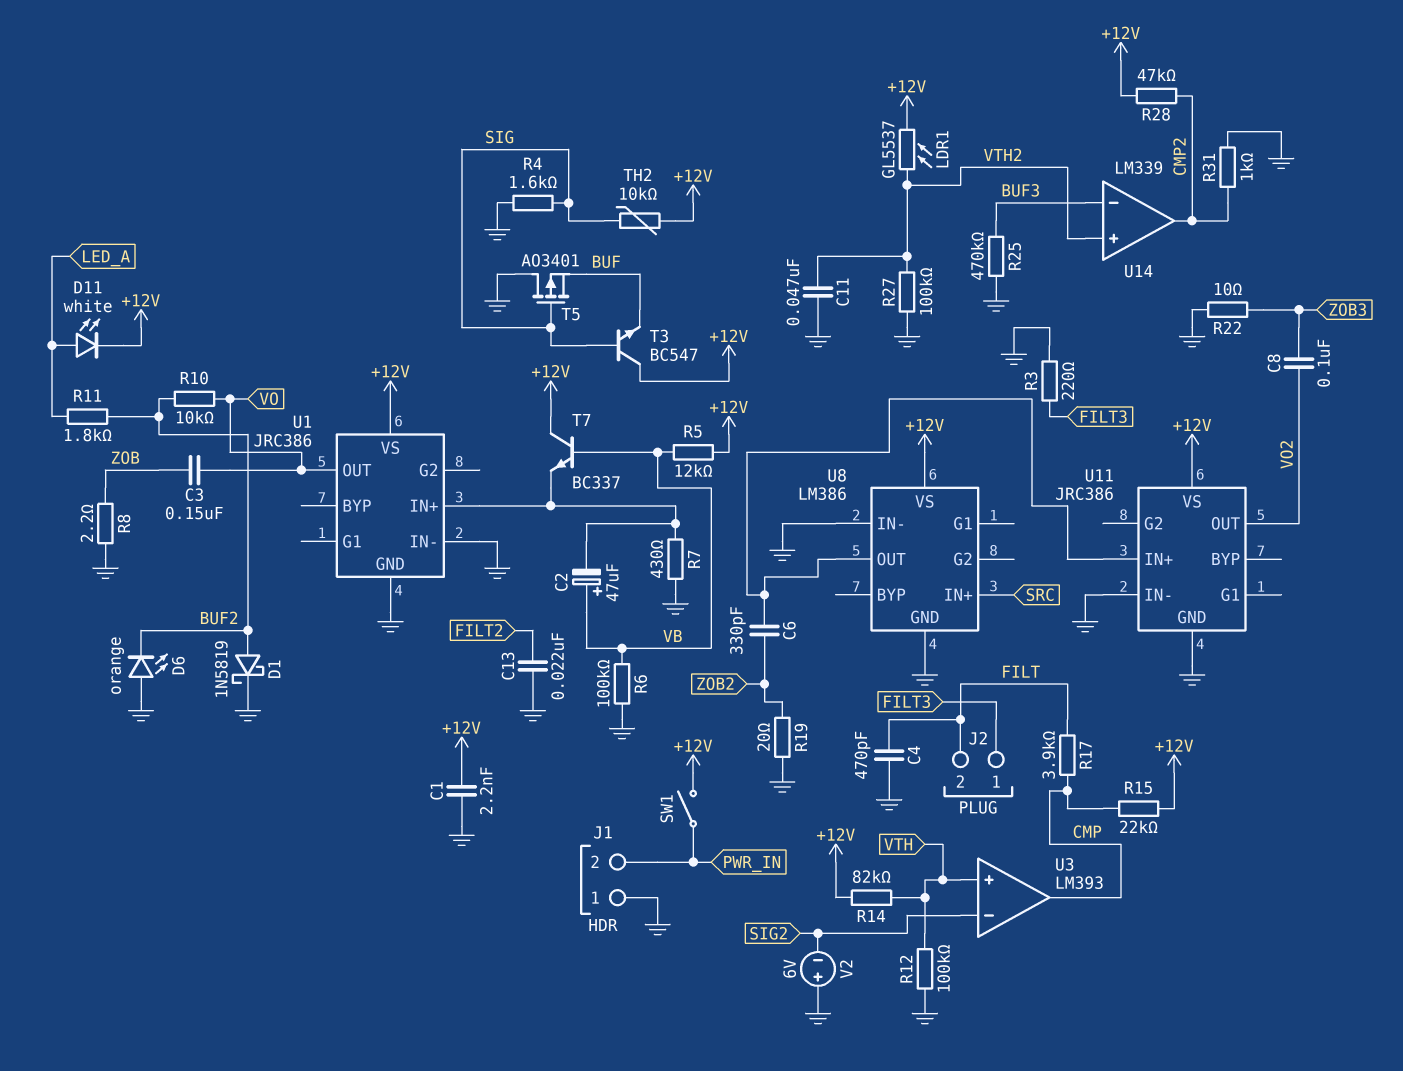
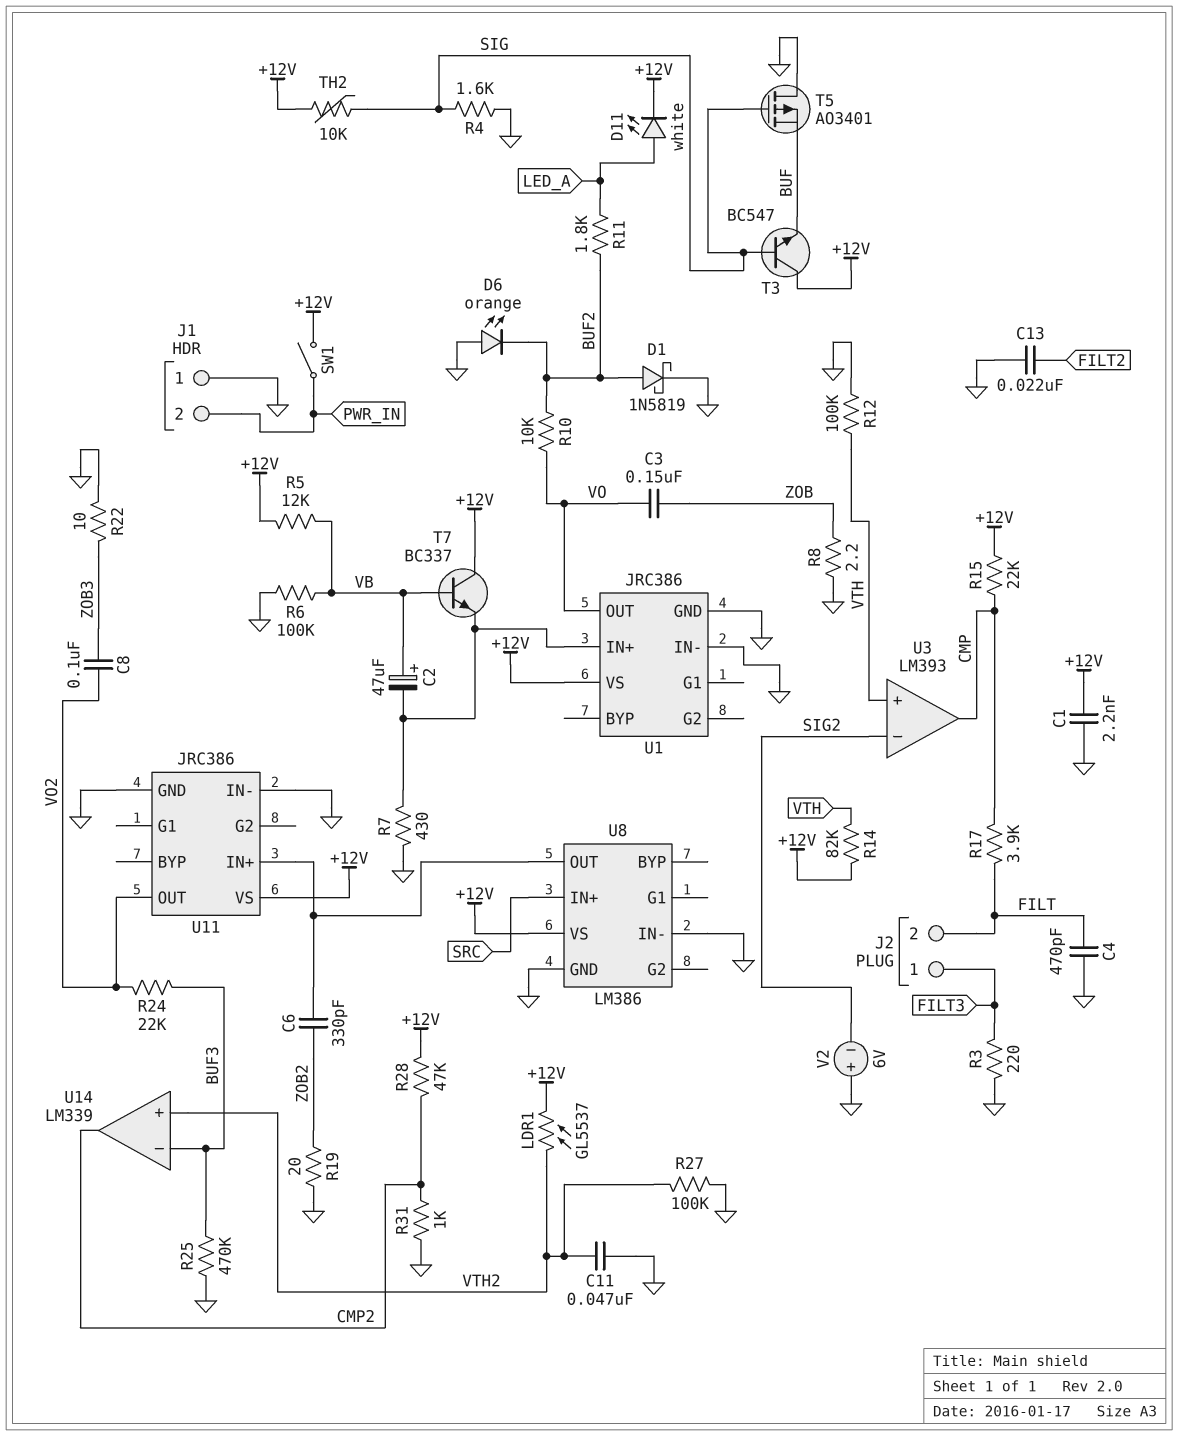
R24: none -> 22k (BUF3, VO2)

